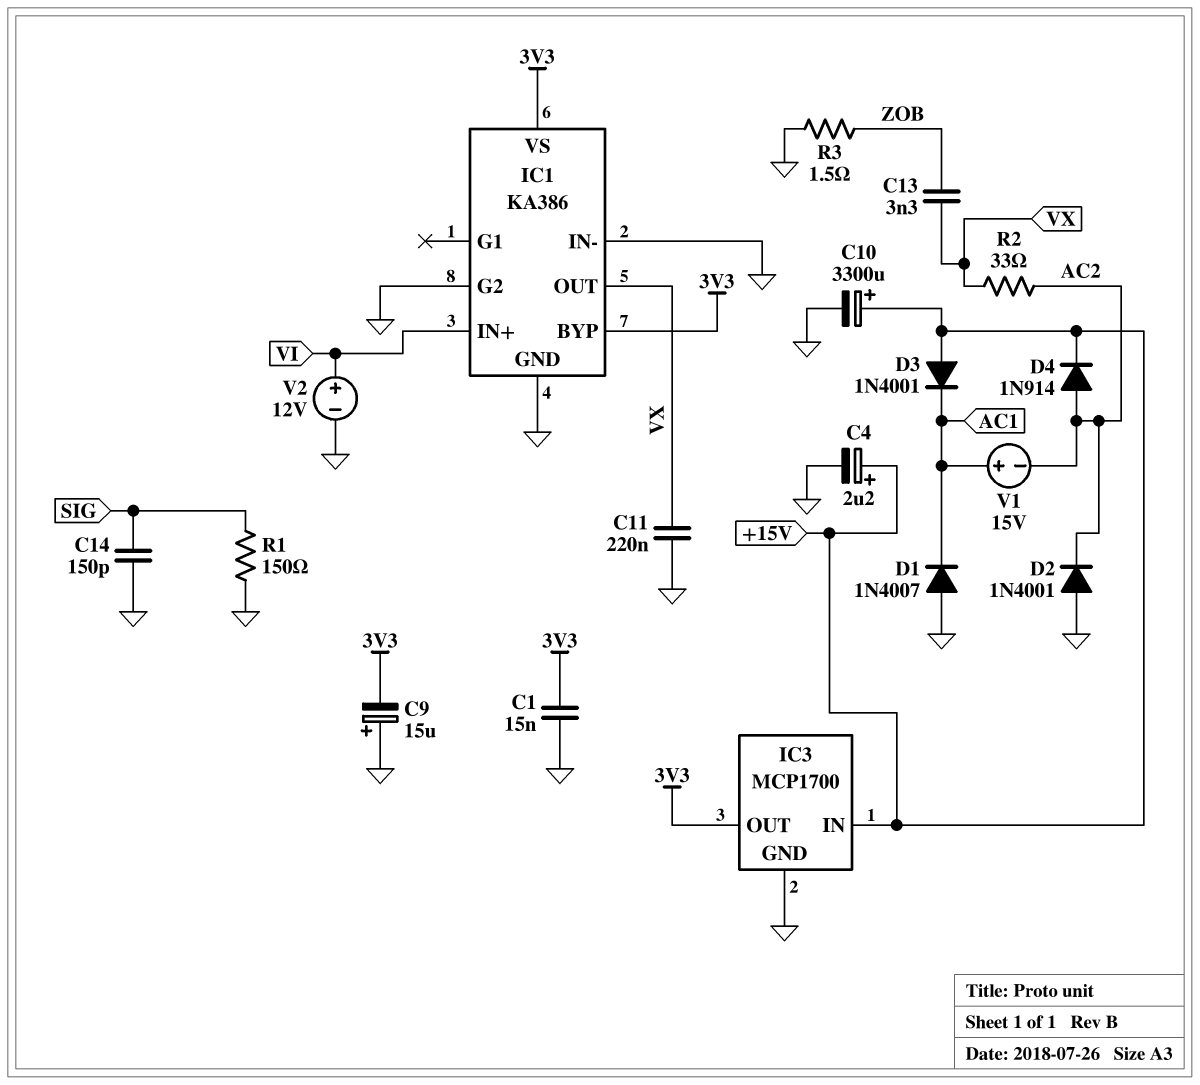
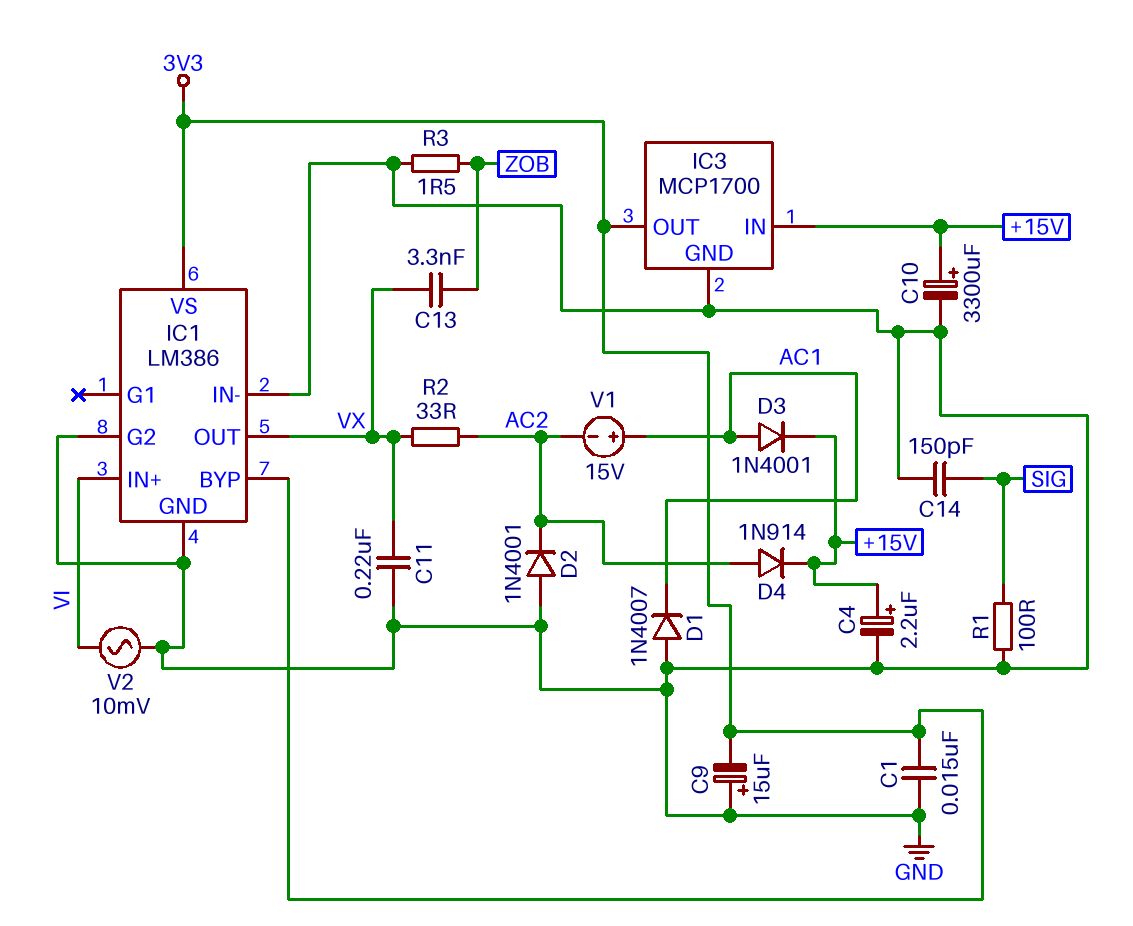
D3: diode 1N4001 (A +15V, K AC1) -> diode 1N4001 (A AC1, K +15V)
IC1: KA386 -> LM386
R1: 150 (GND, SIG) -> 100 (GND, SIG)
V2: 12V (plus VI, minus GND) -> AC 10mV (GND, VI)

